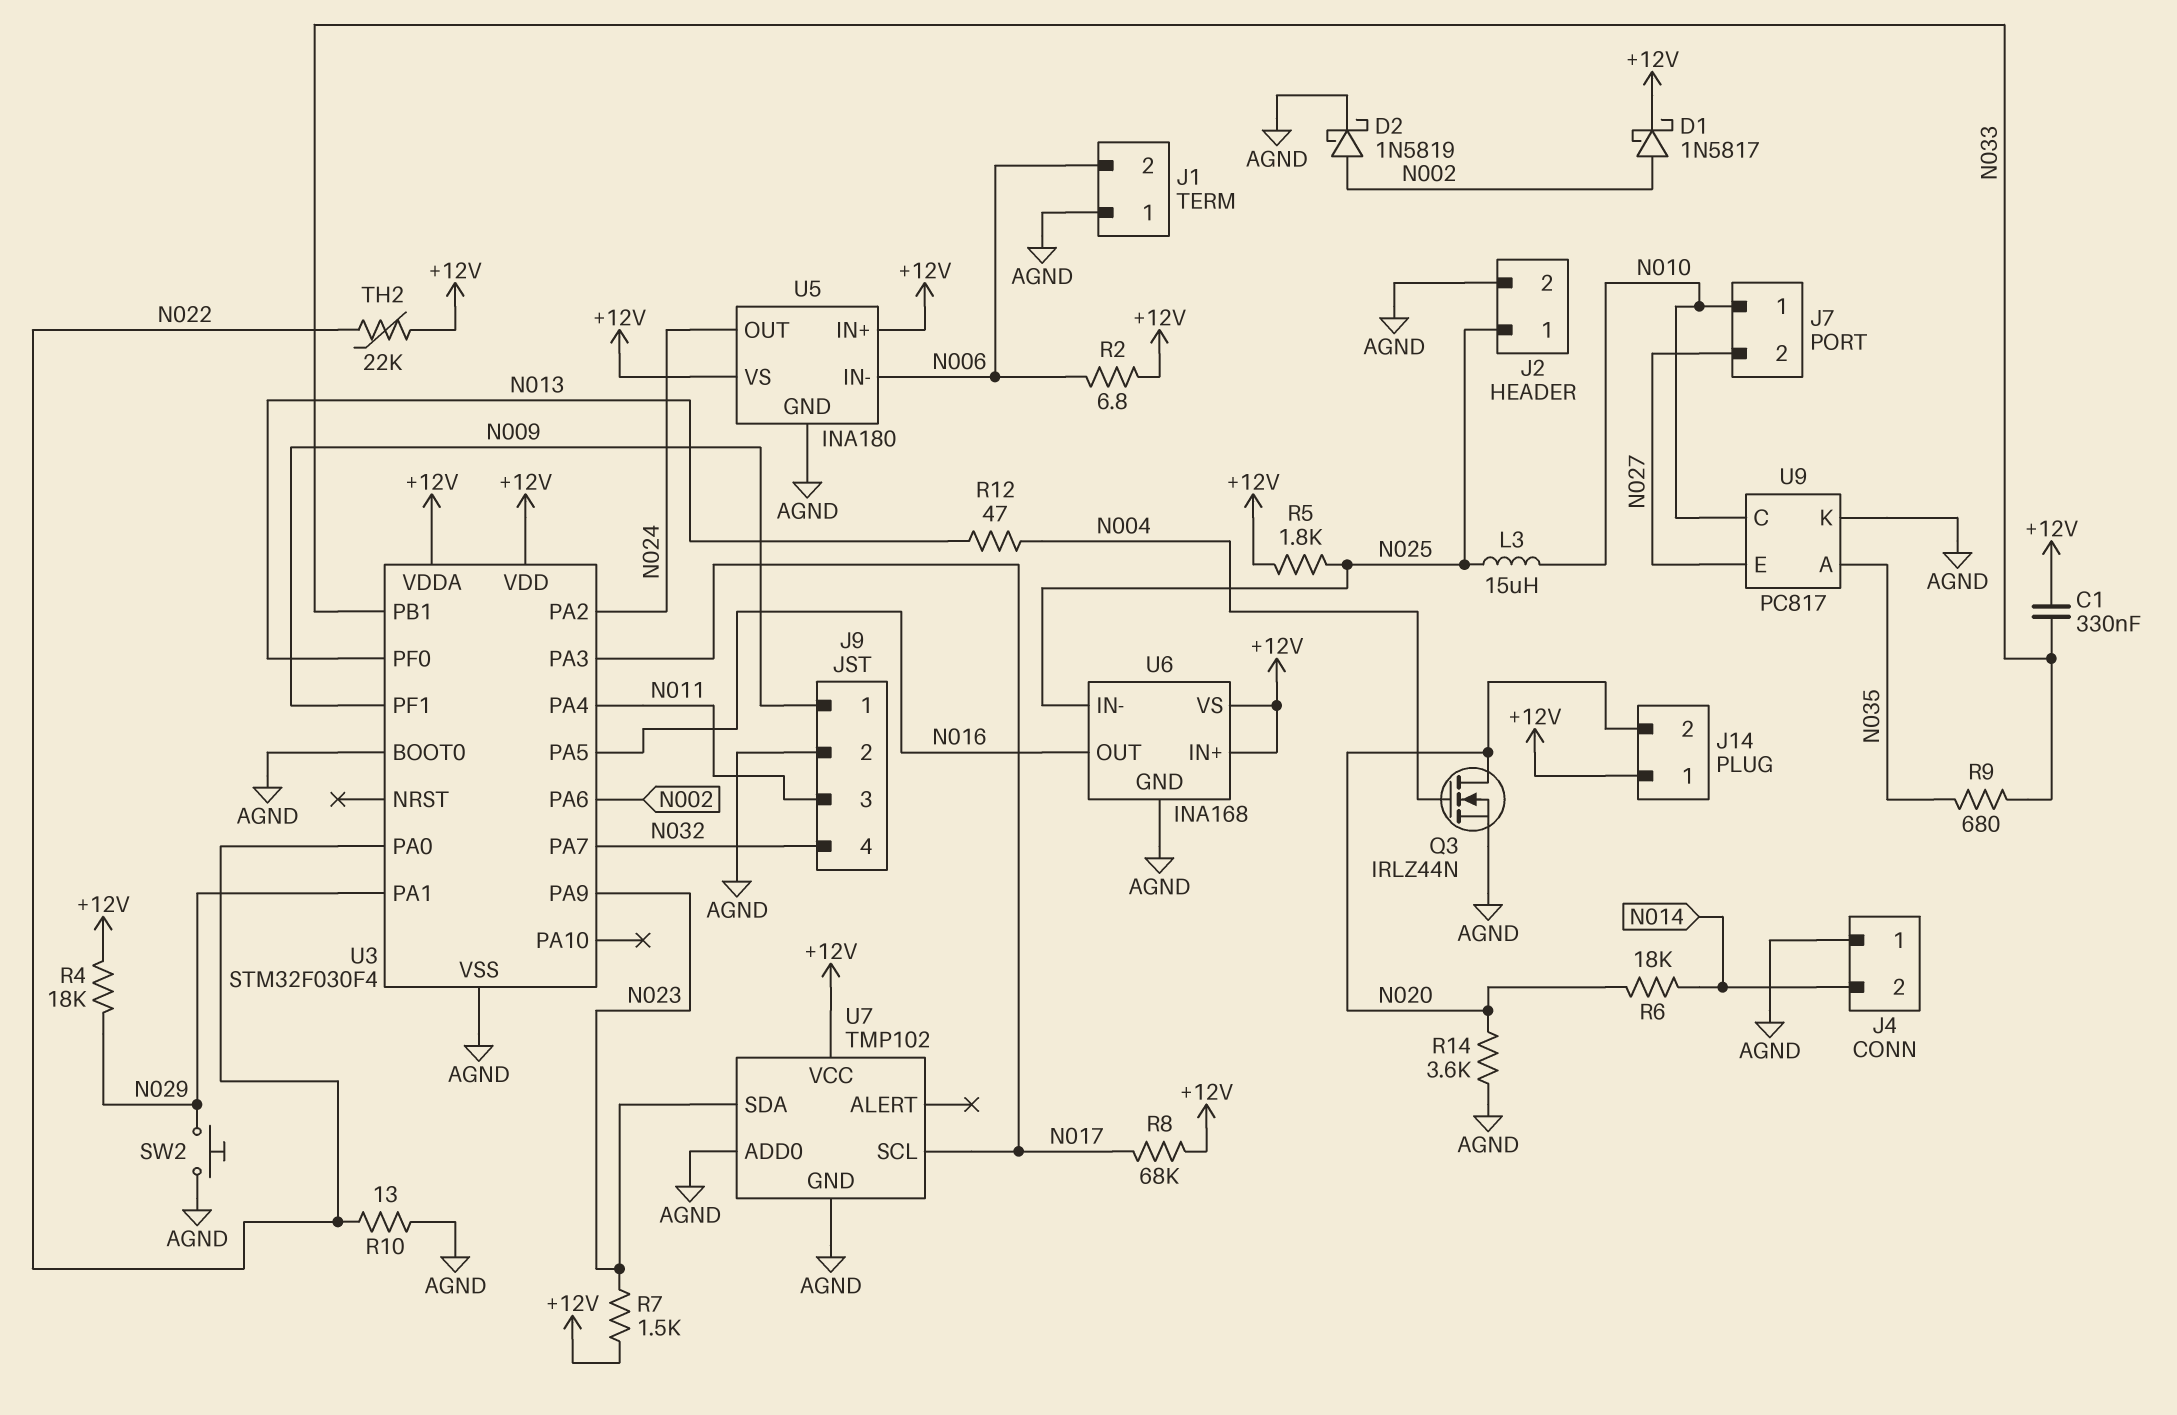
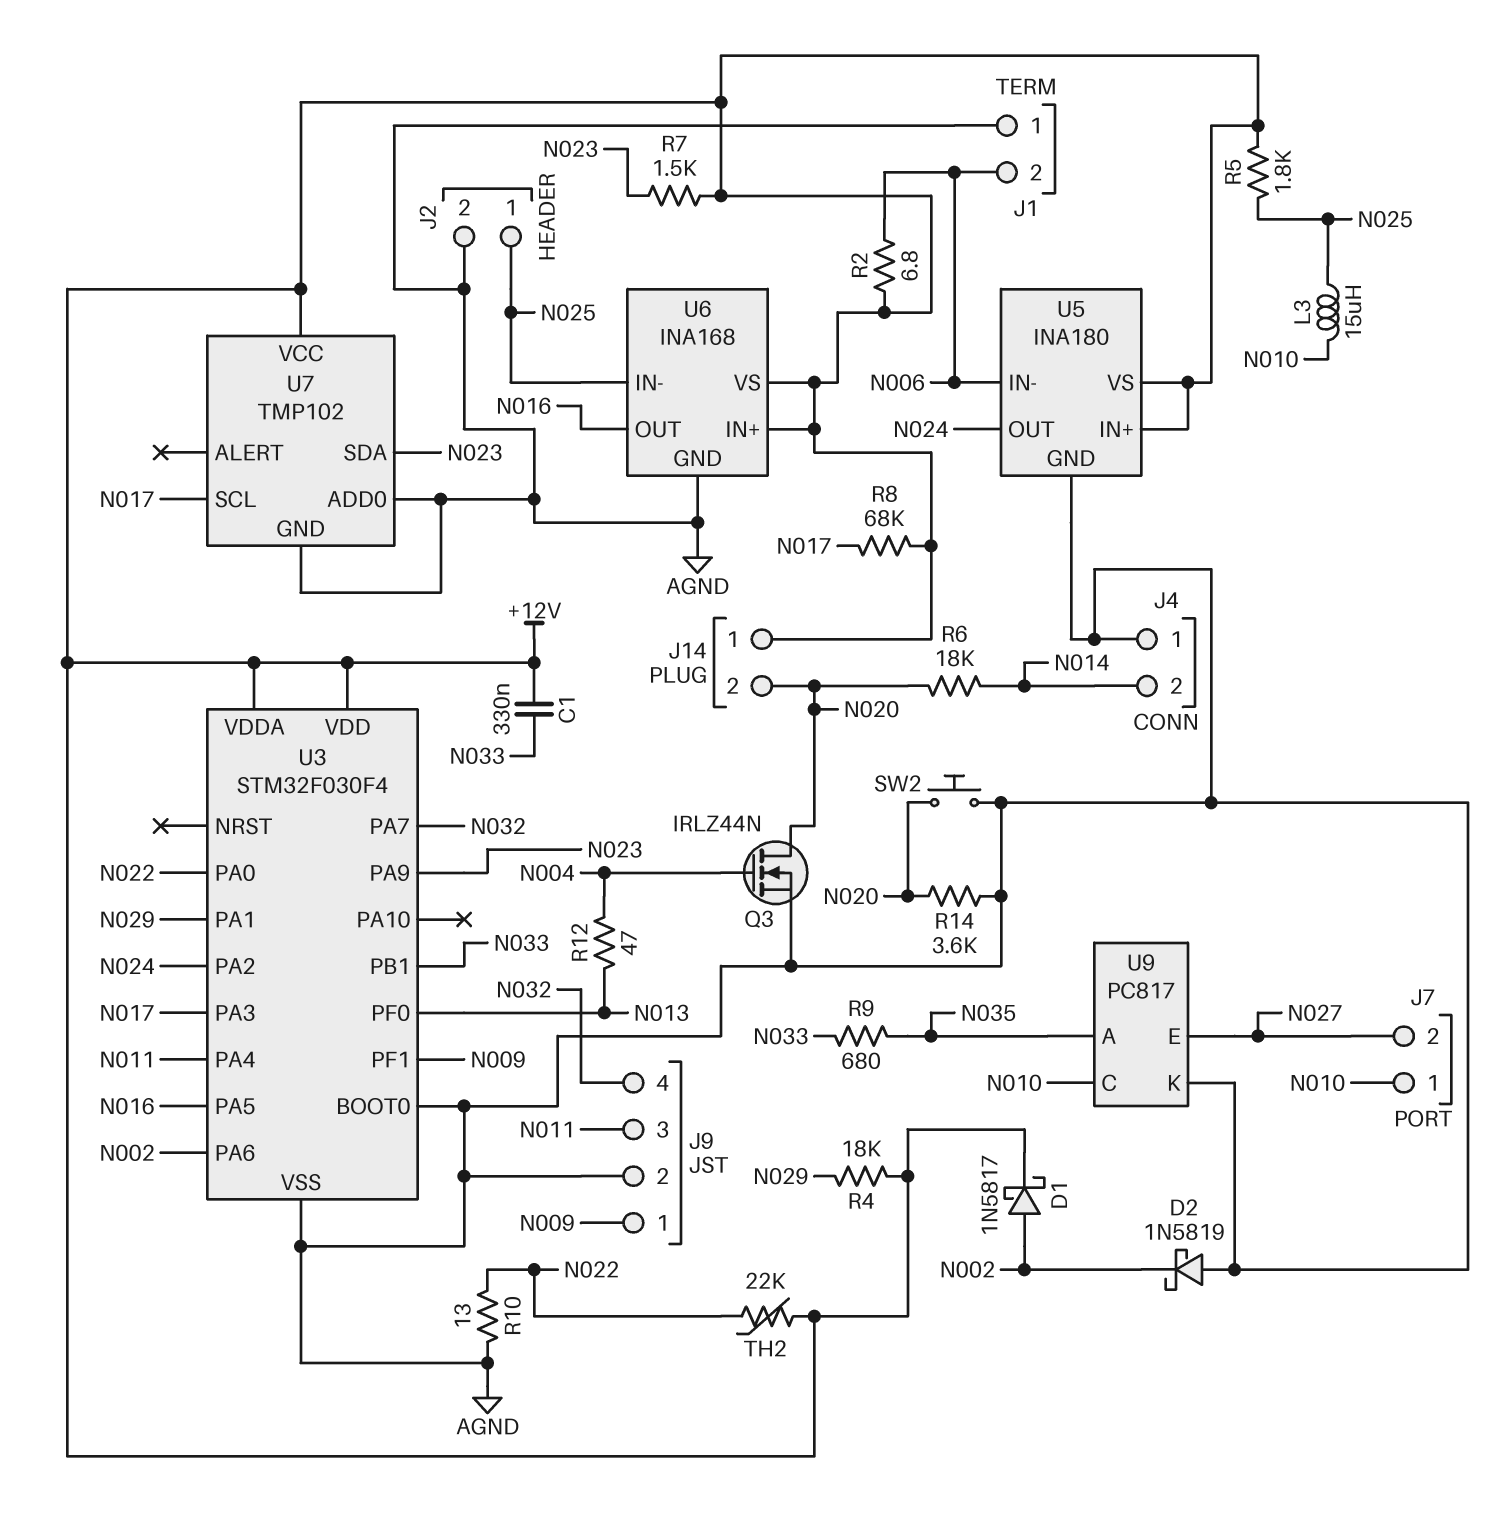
D2: schottky 1N5819 (A N002, K AGND) -> schottky 1N5819 (A AGND, K N002)
SW2: button (AGND, N029) -> button (AGND, N020)

